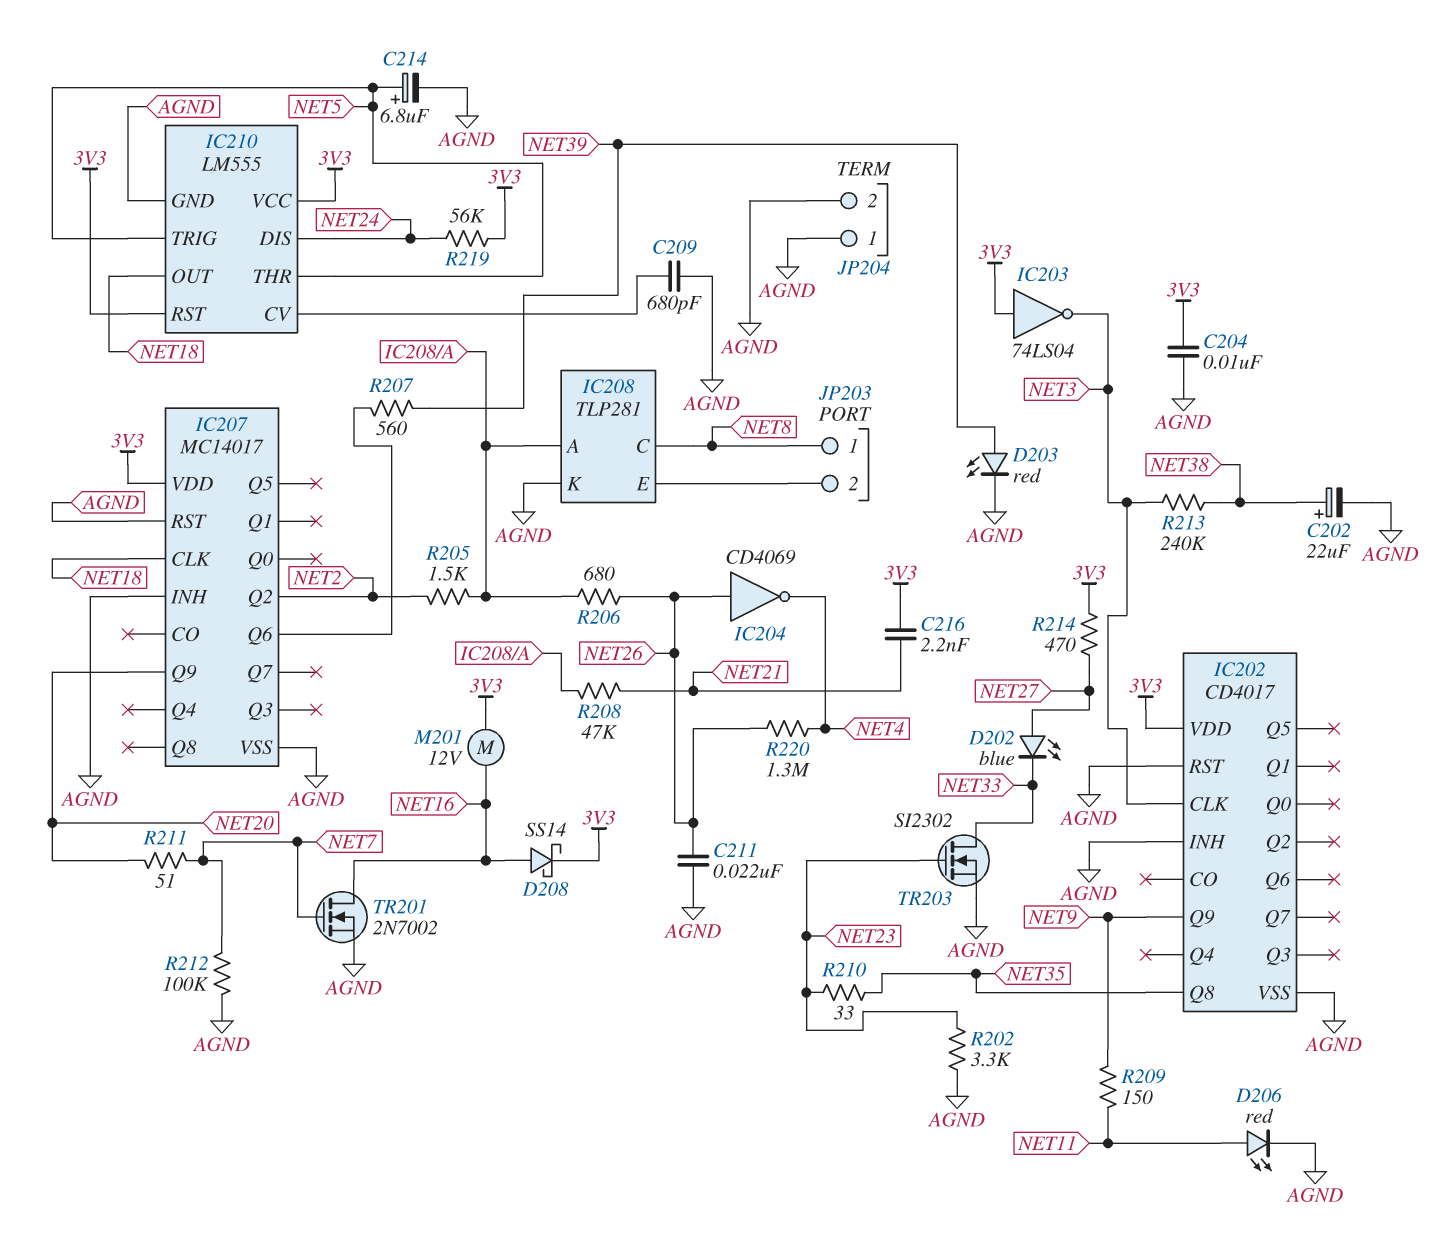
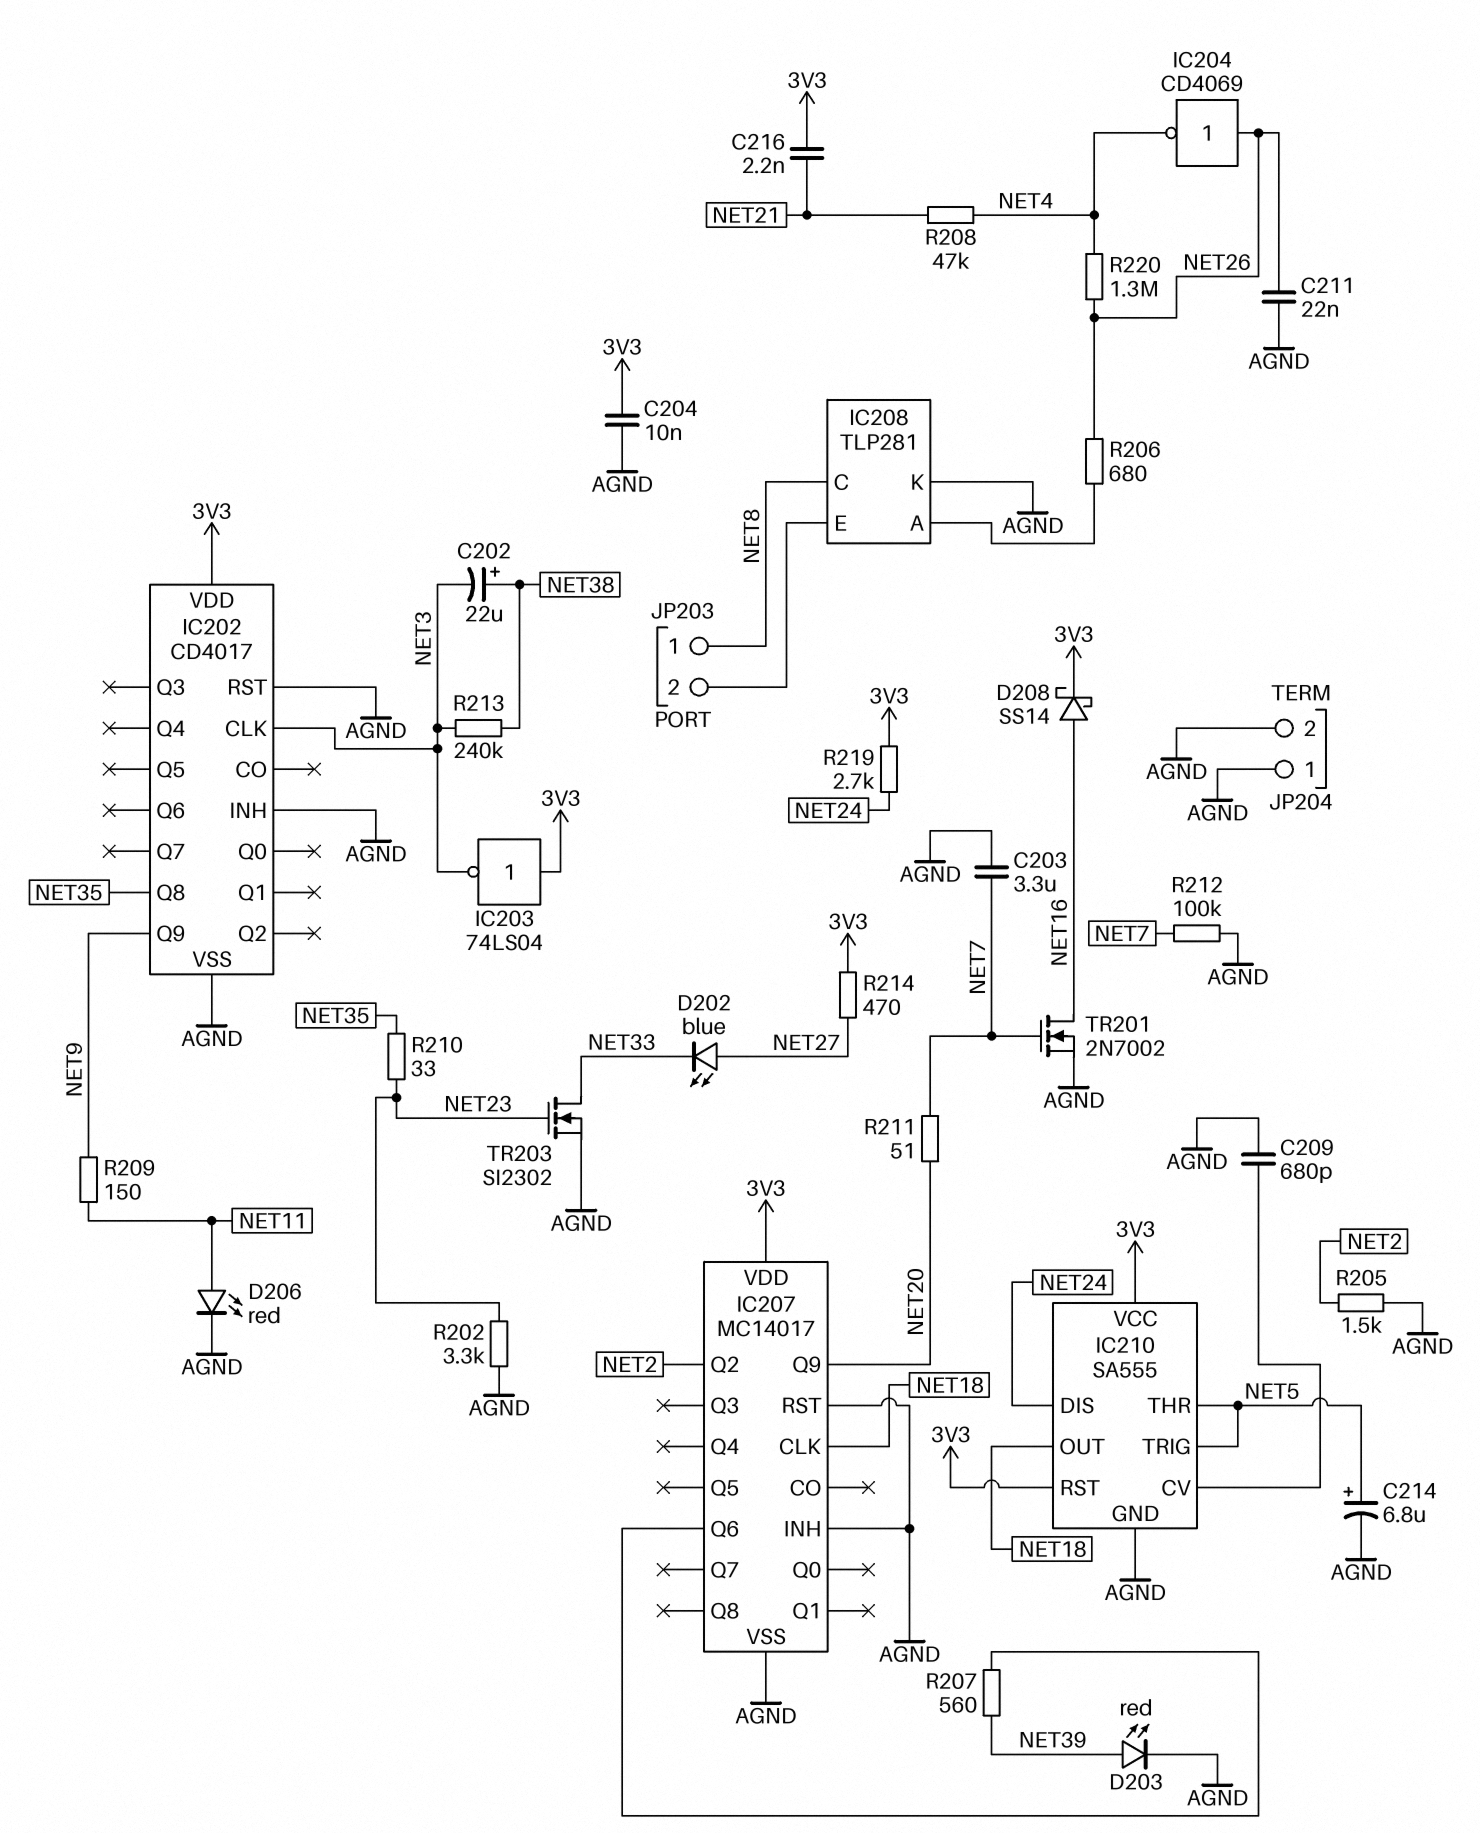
C202: 22uF (plus NET38, minus AGND) -> 22uF (plus NET38, minus NET3)
C203: none -> 3.3uF (AGND, NET7)
IC210: LM555 -> SA555
M201: motor 12V (3V3, NET16) -> none
R205: 1.5k (IC208/A, NET2) -> 1.5k (AGND, NET2)
R208: 47k (IC208/A, NET21) -> 47k (NET4, NET21)
R219: 56k (3V3, NET24) -> 2.7k (3V3, NET24)

